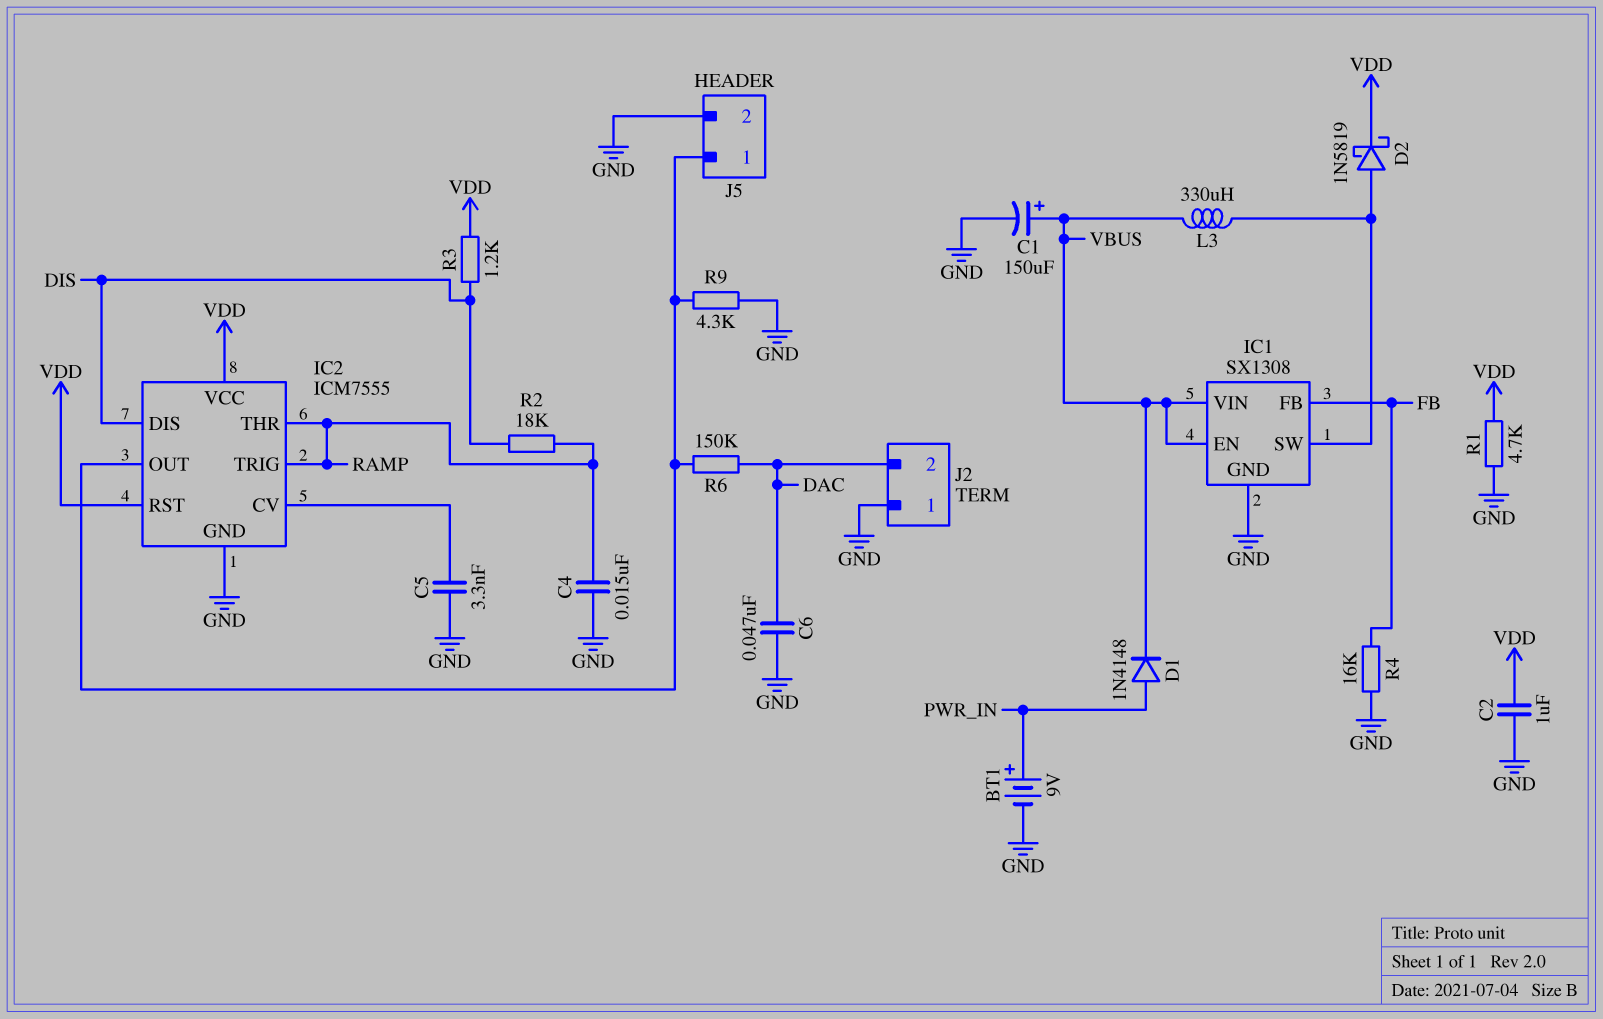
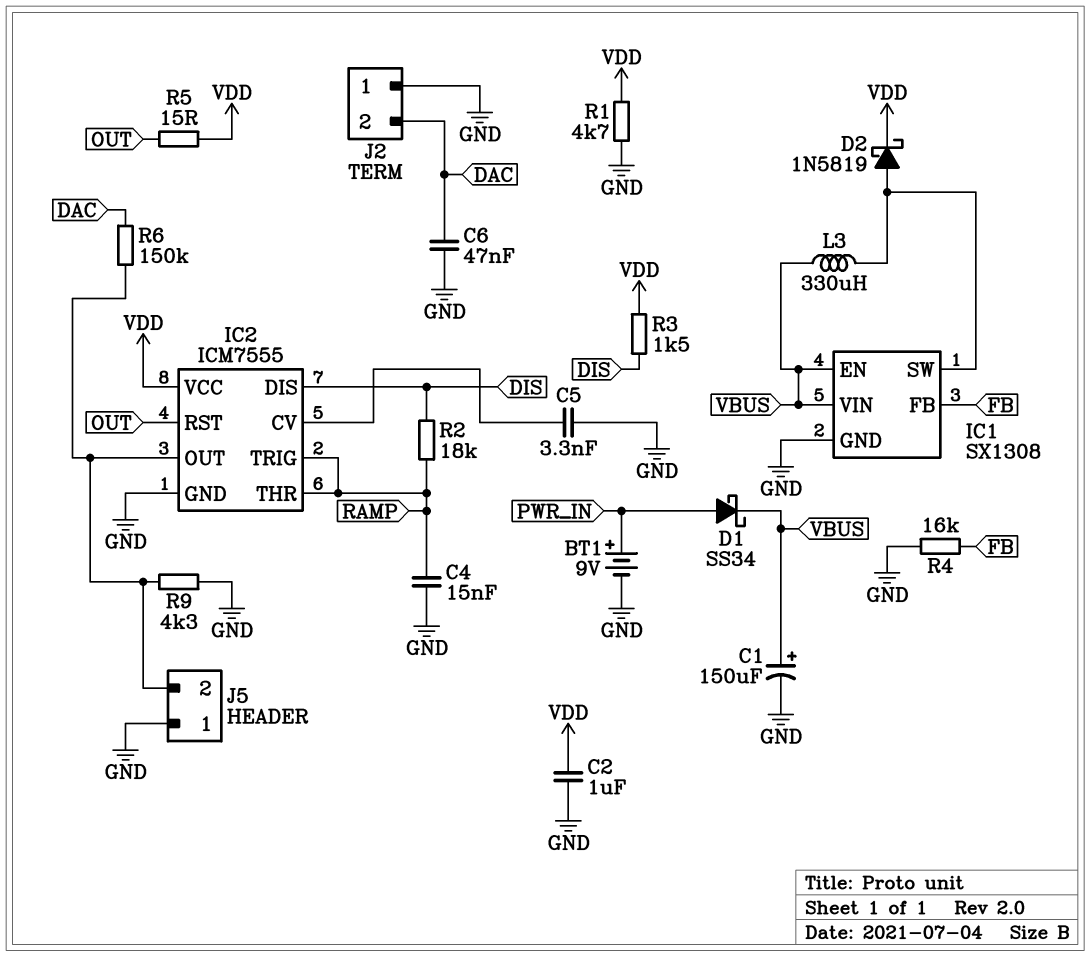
D1: diode 1N4148 (A PWR_IN, K VBUS) -> schottky SS34 (A PWR_IN, K VBUS)
IC2 pin RST: VDD -> OUT
J5 pin 1: IC2/OUT -> GND
J5 pin 2: GND -> IC2/OUT
R3: 1.2k (DIS, VDD) -> 1.5k (DIS, VDD)
R5: none -> 15 (OUT, VDD)

